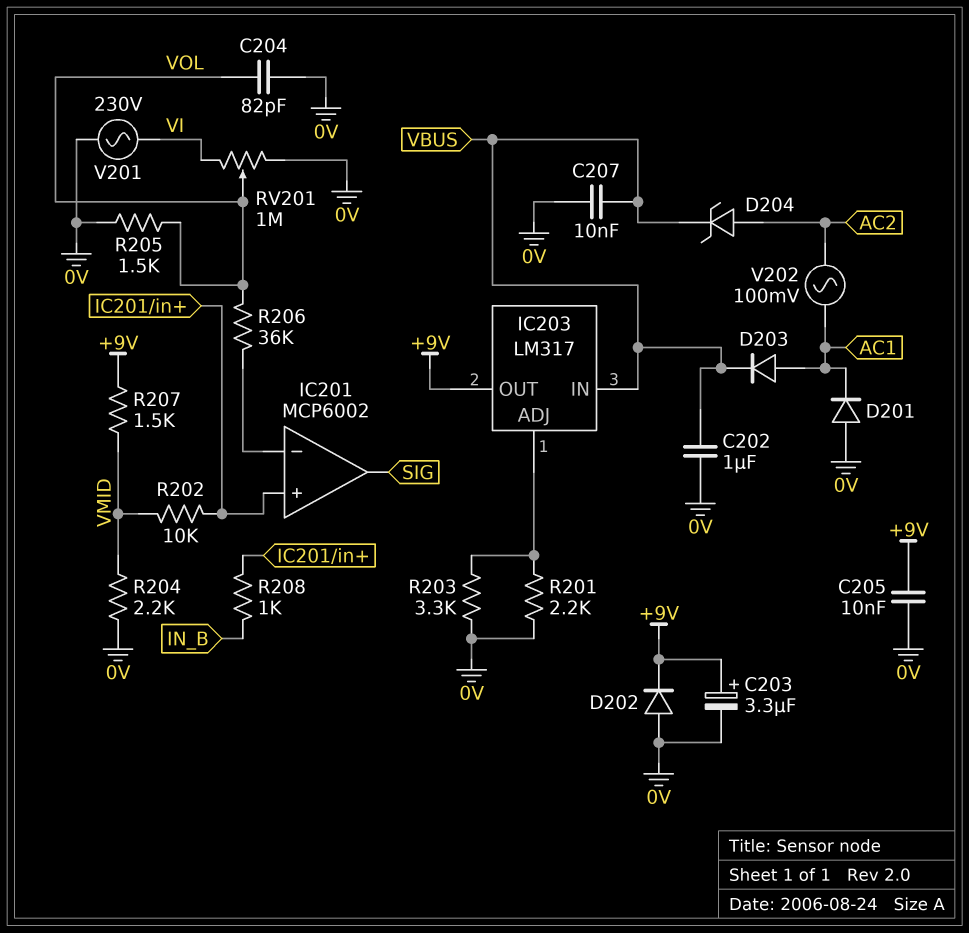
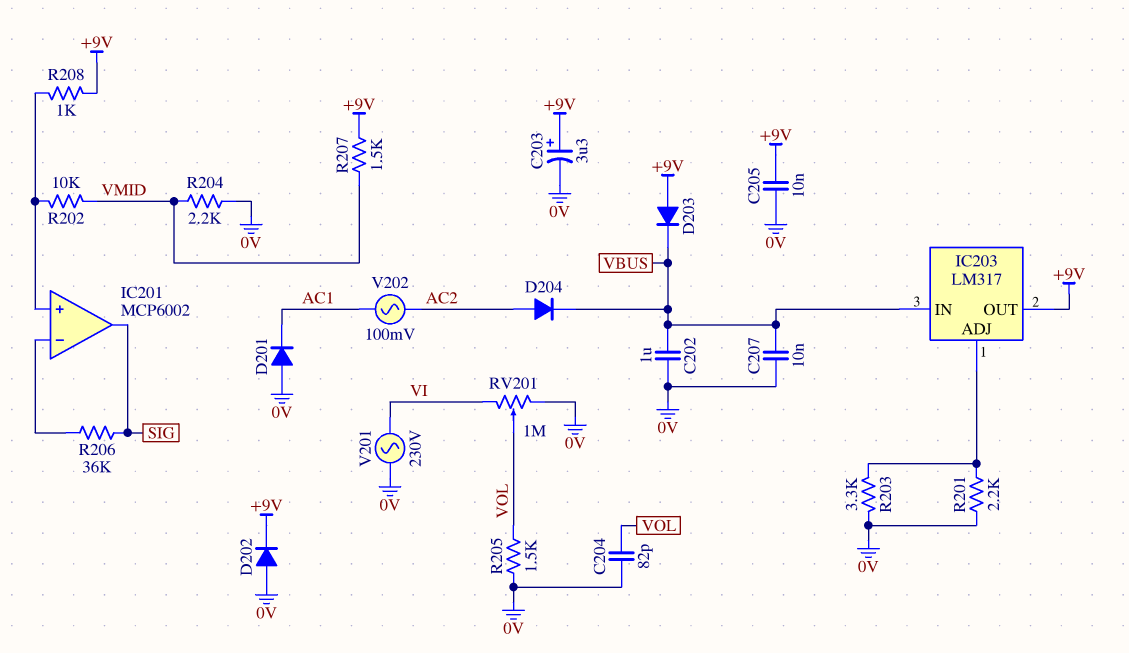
D203: diode (A AC1, K VBUS) -> diode (A +9V, K VBUS)
D204: zener (A AC2, K VBUS) -> diode (A AC2, K VBUS)
R206: 36k (IC201/in-, VOL) -> 36k (IC201/in-, SIG)
R208: 1k (IC201/in+, IN_B) -> 1k (+9V, IC201/in+)

